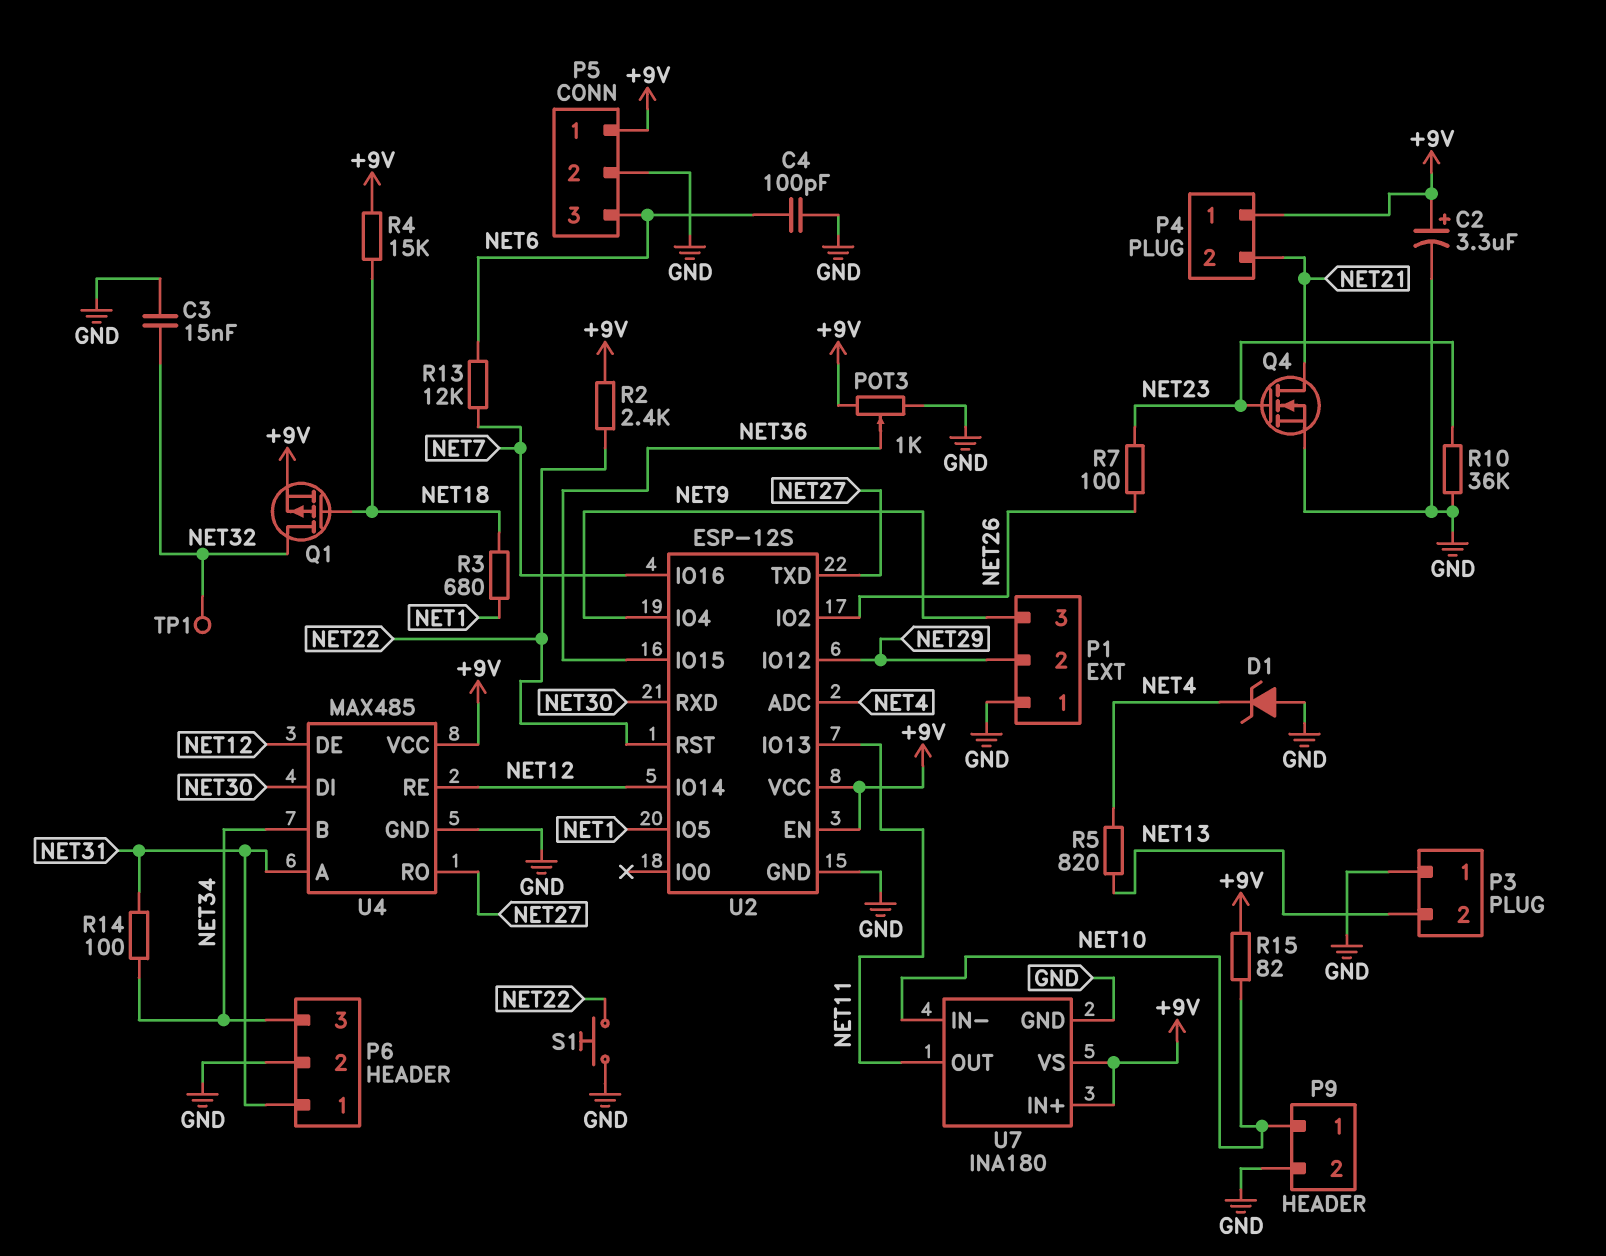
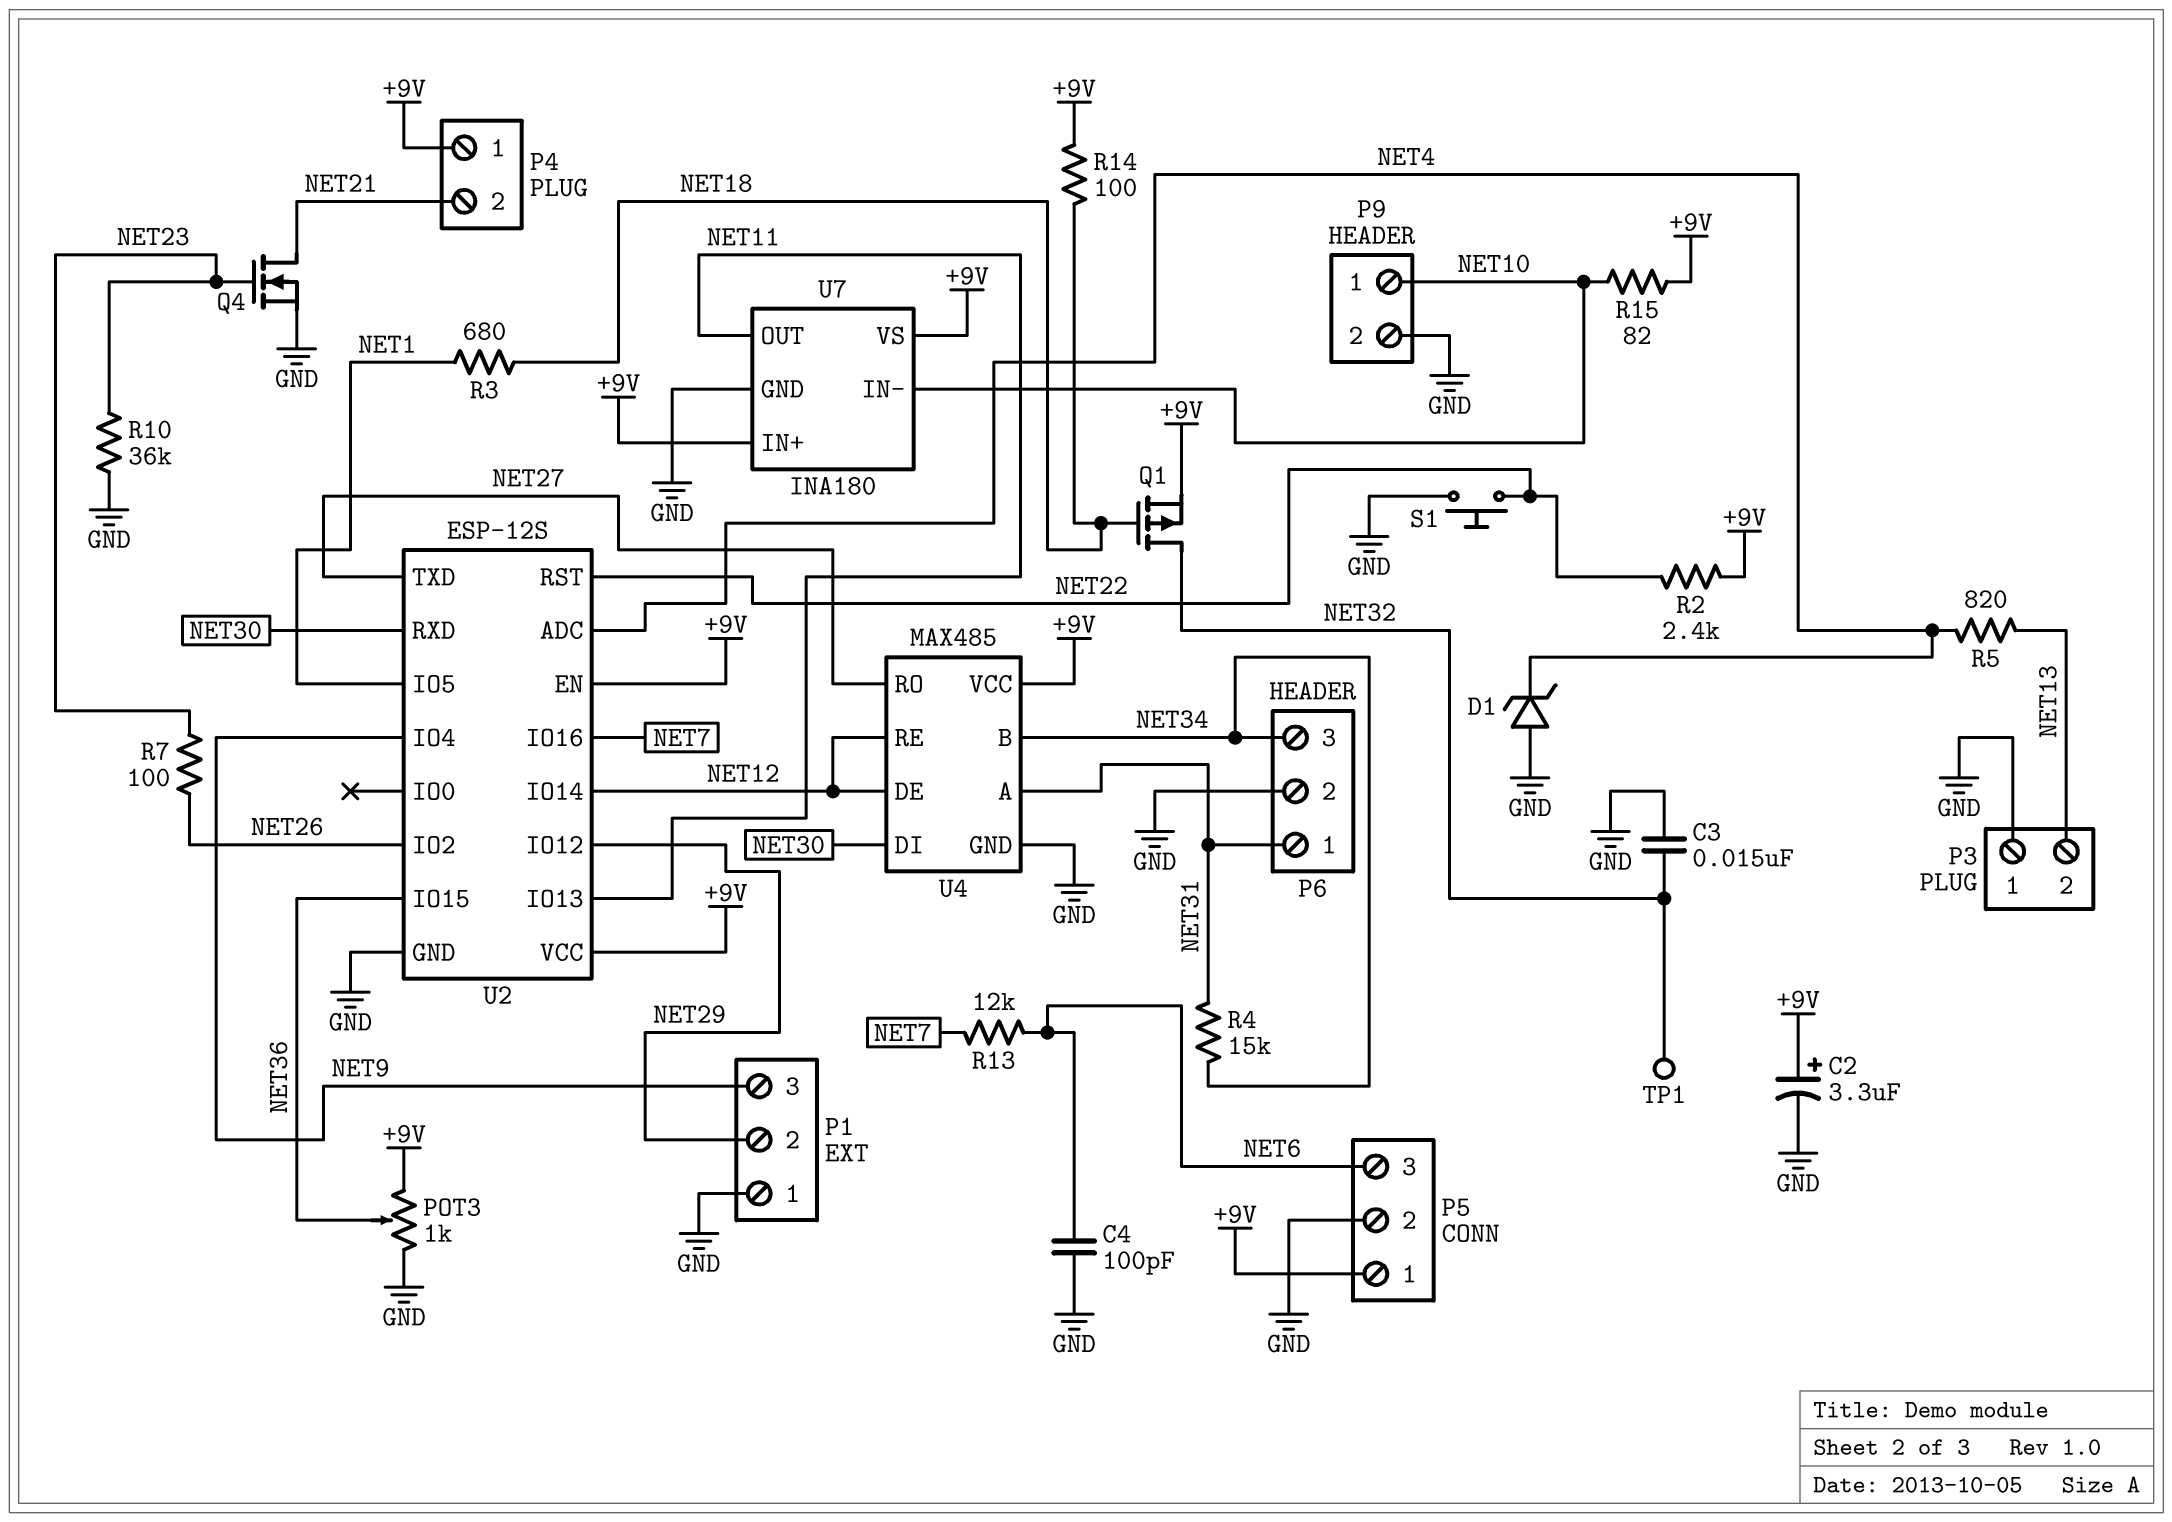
R4: 15k (+9V, NET18) -> 15k (NET31, NET34)
R14: 100 (NET31, NET34) -> 100 (+9V, NET18)

